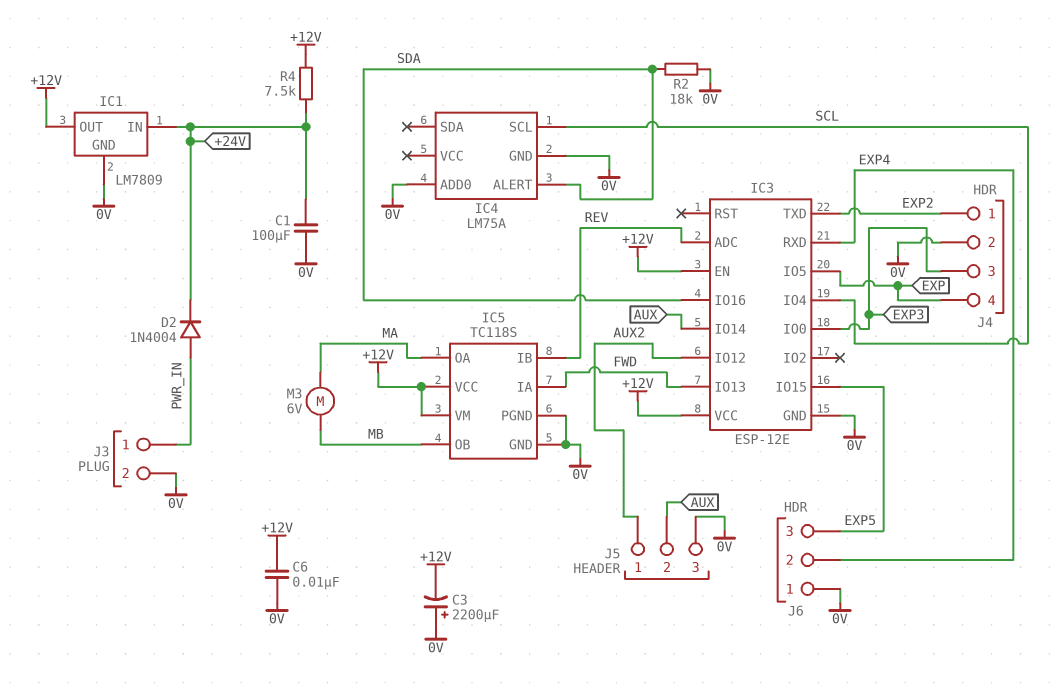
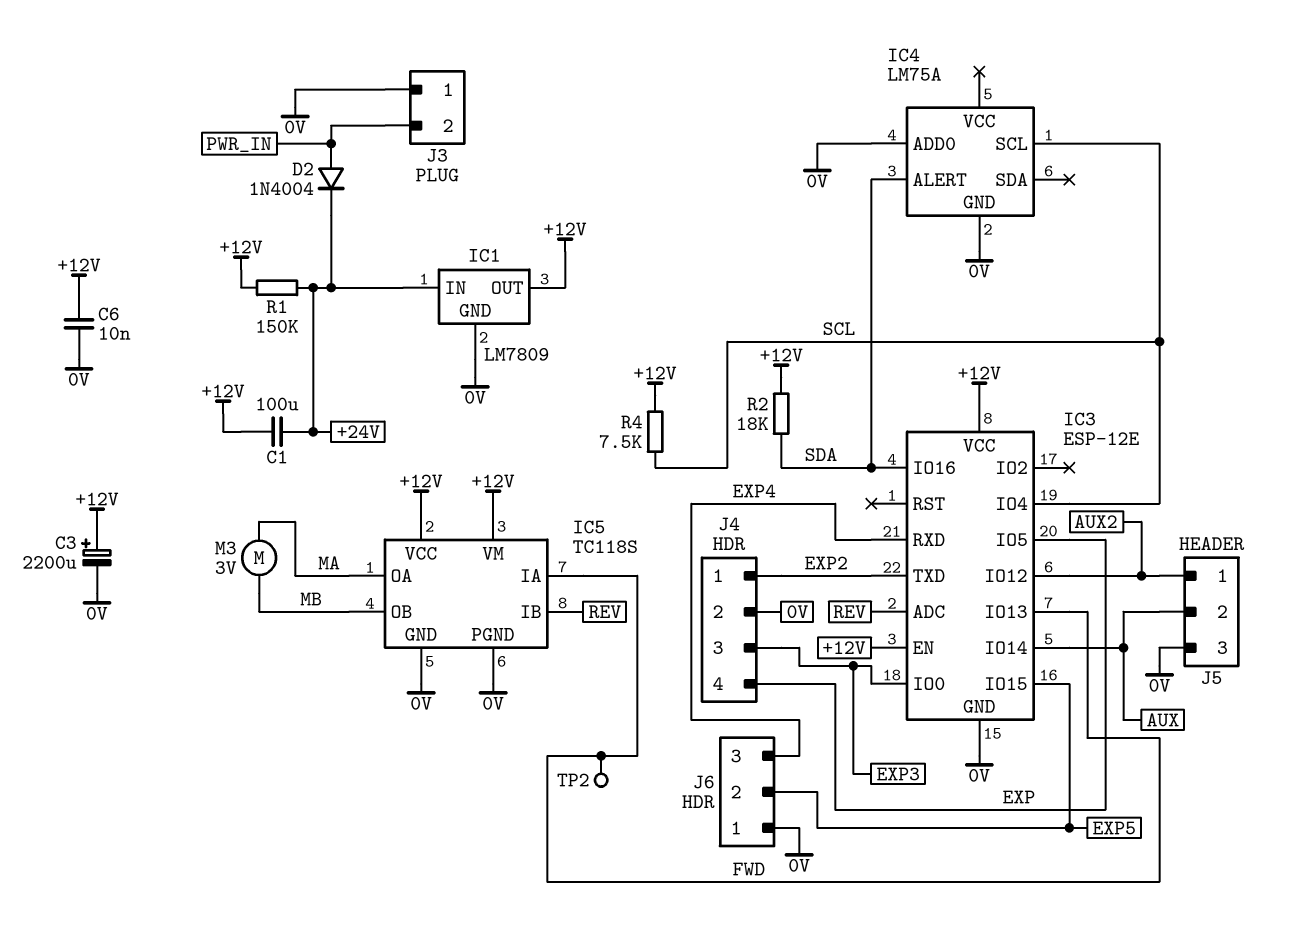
C1: 100uF (+24V, 0V) -> 100uF (+12V, +24V)
C3: 2200uF (plus 0V, minus +12V) -> 2200uF (plus +12V, minus 0V)
J3 pin 1: PWR_IN -> 0V
J3 pin 2: 0V -> PWR_IN
J6 pin 2: EXP4 -> EXP5
J6 pin 3: EXP5 -> EXP4
M3: motor 6V (MA, MB) -> motor 3V (MA, MB)
R1: none -> 150k (+12V, +24V)
R2: 18k (0V, SDA) -> 18k (+12V, SDA)
R4: 7.5k (+12V, +24V) -> 7.5k (+12V, SCL)
TP2: none -> test point (FWD)

